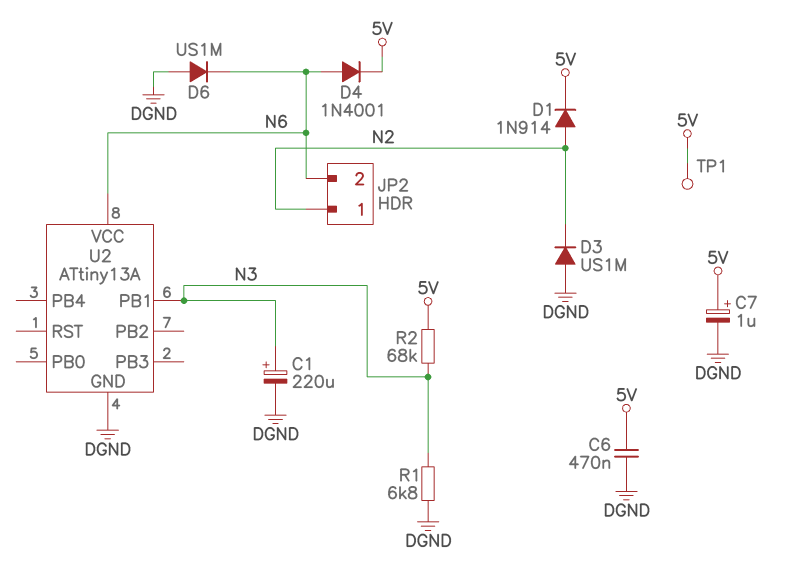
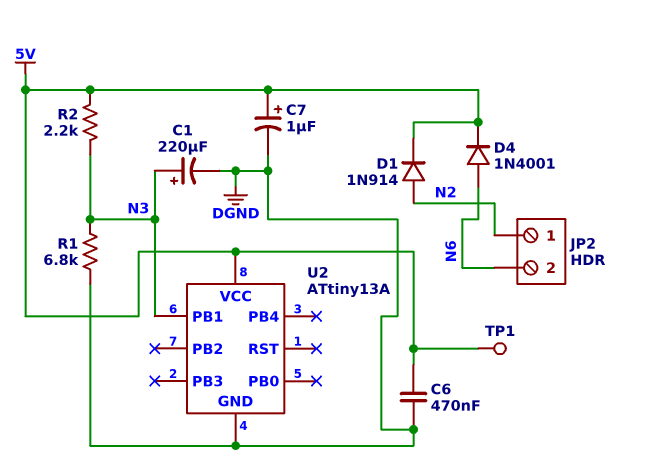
D3: diode US1M (A DGND, K N2) -> none
D6: diode US1M (A DGND, K N6) -> none
R2: 68k (5V, N3) -> 2.2k (5V, N3)
U2 pin VCC: N6 -> 5V

